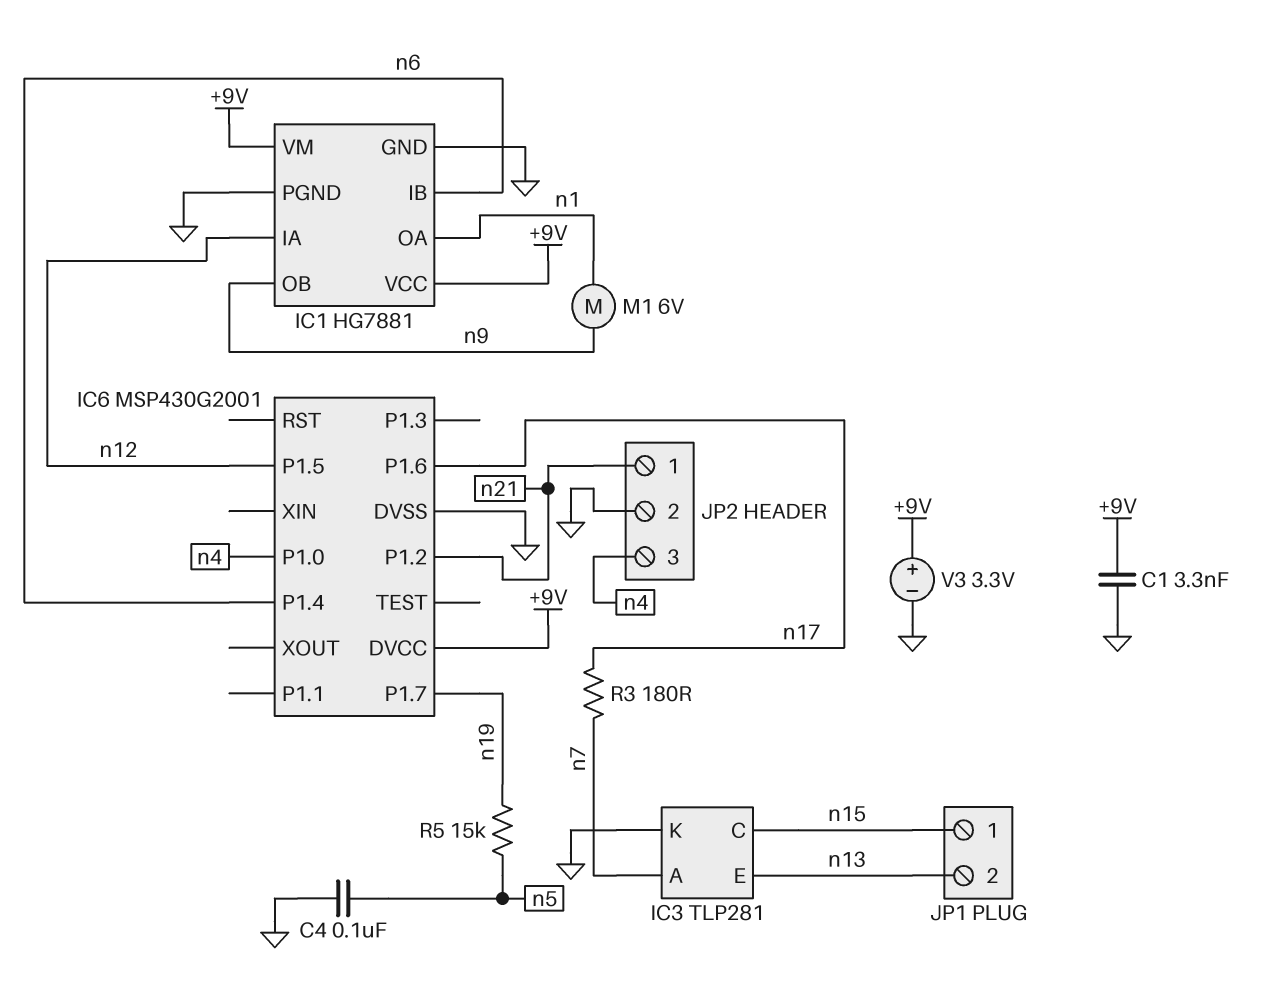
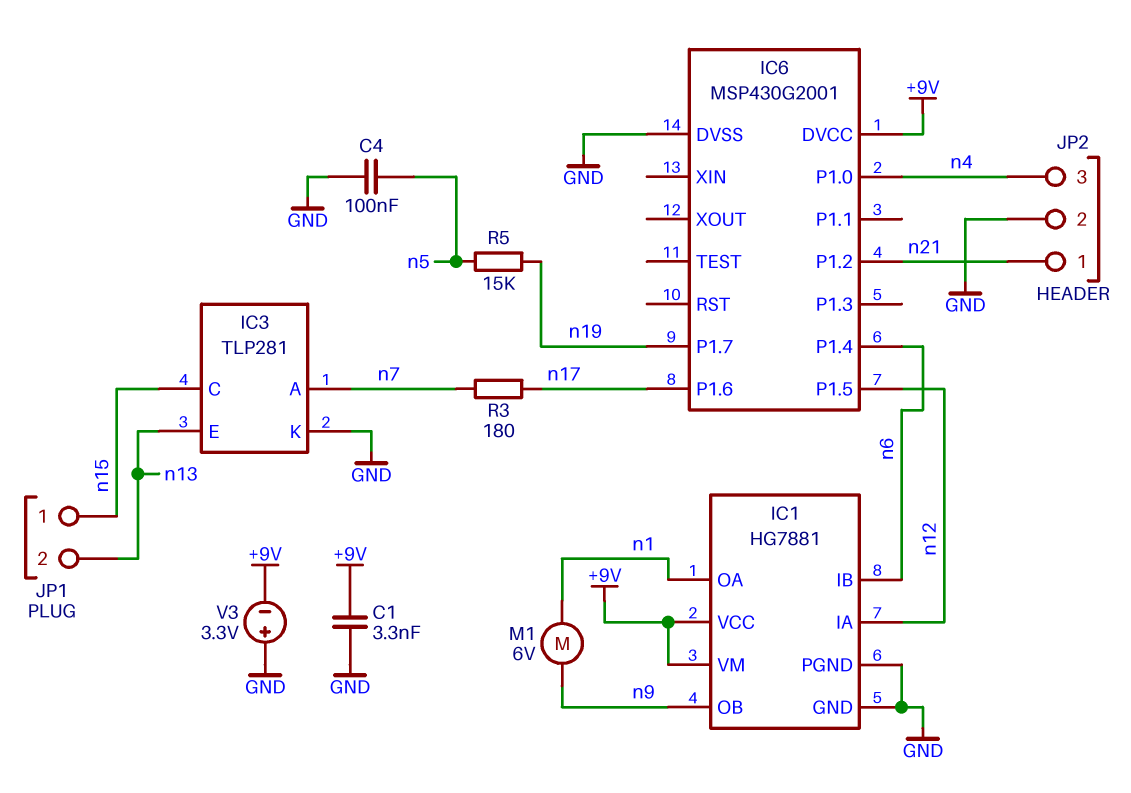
V3: 3.3V (plus +9V, minus GND) -> 3.3V (plus GND, minus +9V)

